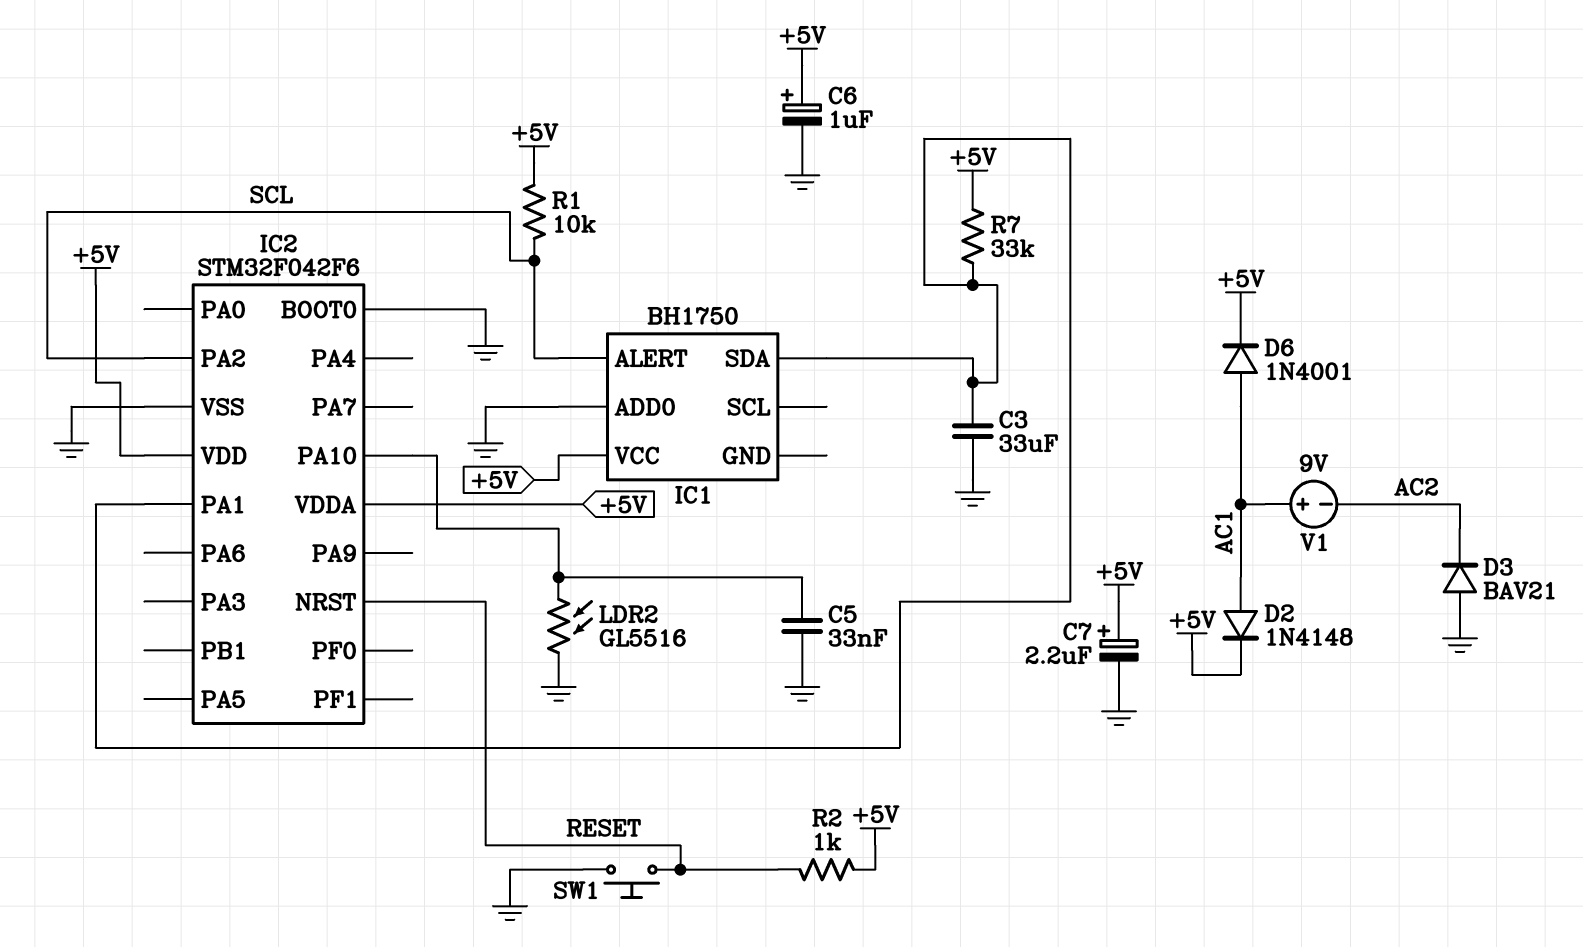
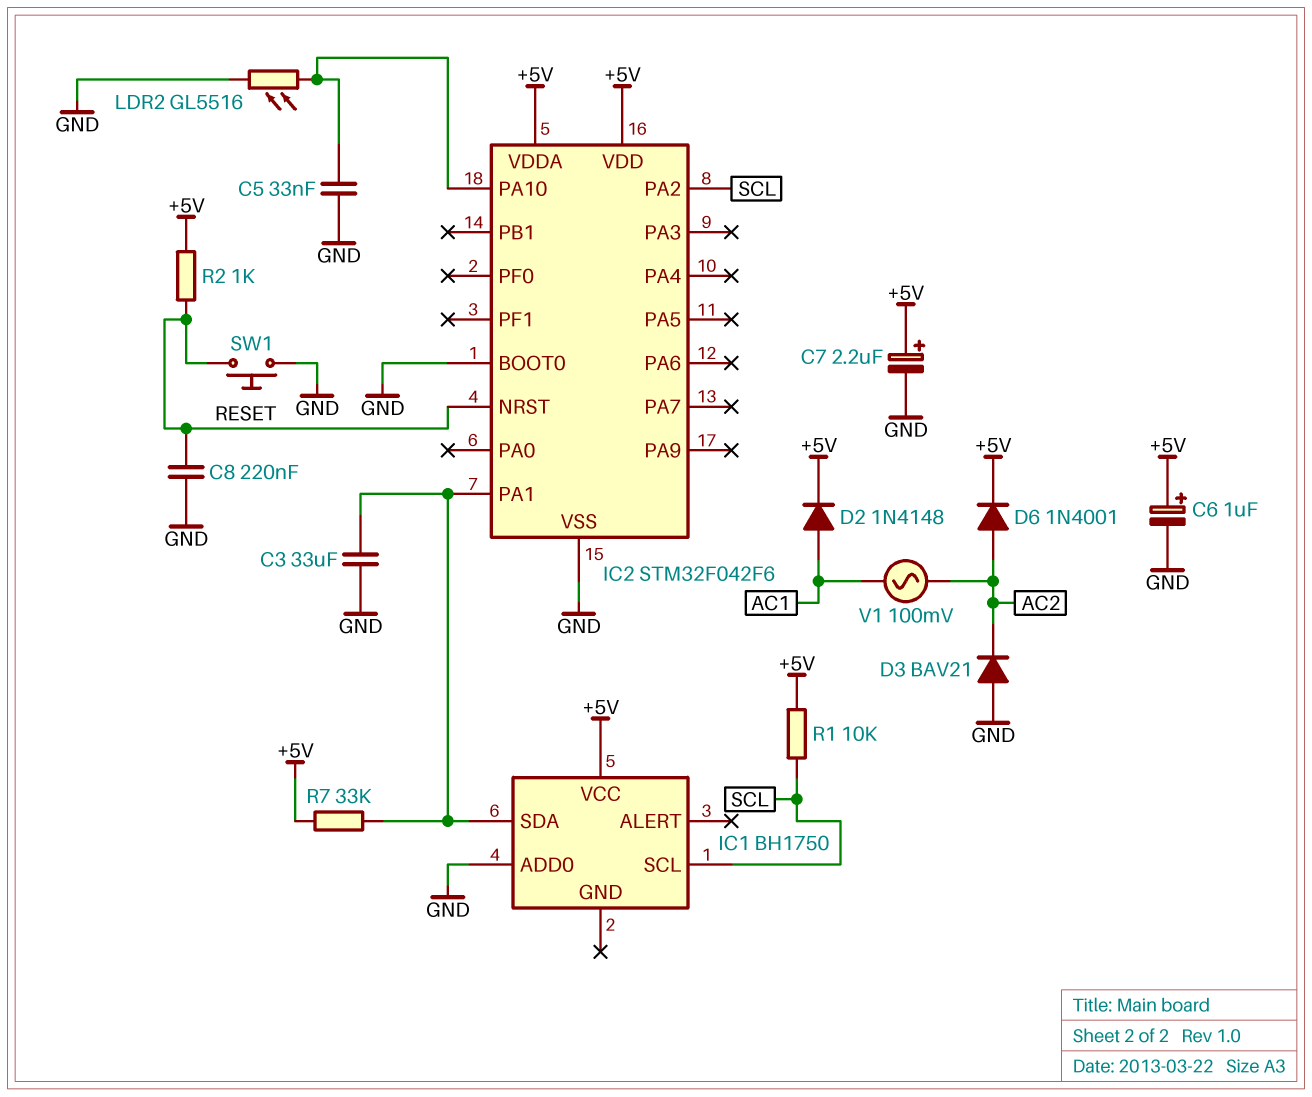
C8: none -> 220nF (GND, RESET)
D6: diode 1N4001 (A AC1, K +5V) -> diode 1N4001 (A AC2, K +5V)
IC1 pin ALERT: SCL -> none
IC1 pin SCL: none -> SCL
V1: 9V (plus AC1, minus AC2) -> AC 100mV (AC1, AC2)

